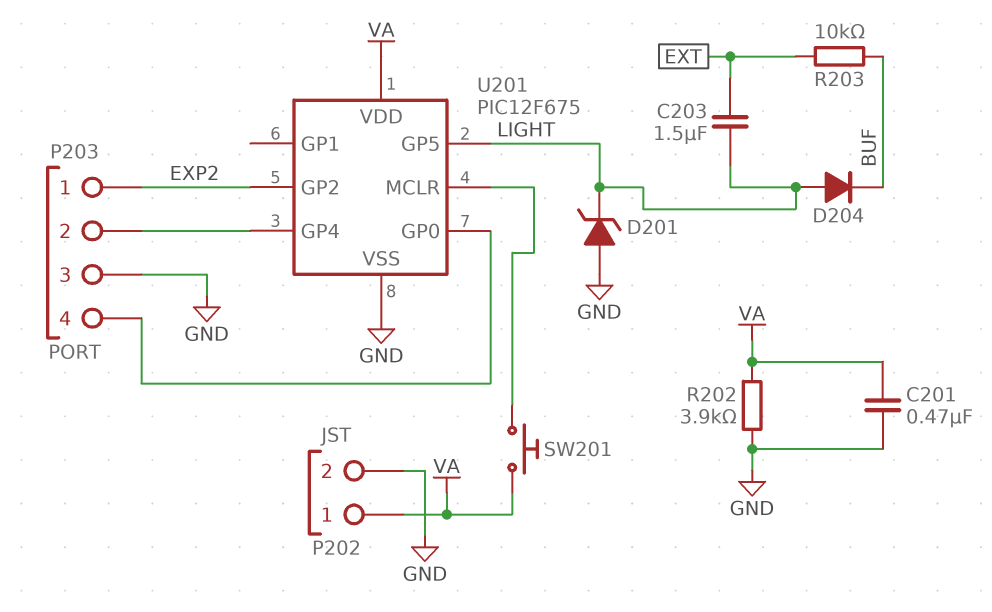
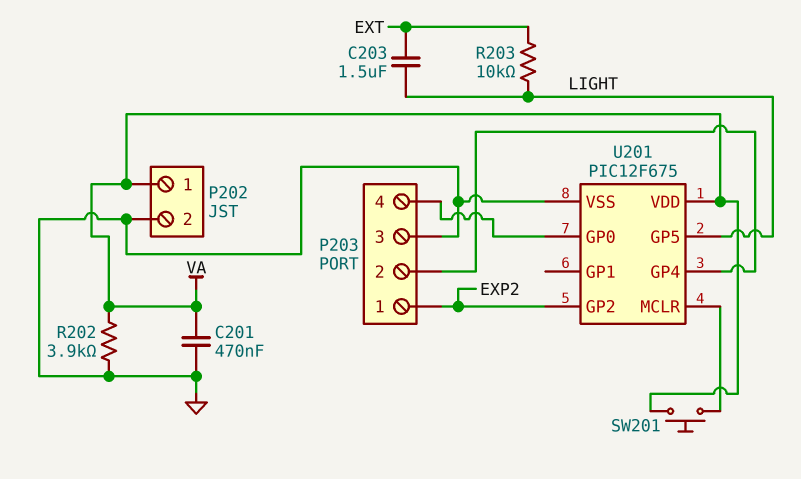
D201: zener (A GND, K LIGHT) -> none
D204: diode (A LIGHT, K BUF) -> none
R203: 10k (BUF, EXT) -> 10k (EXT, LIGHT)

